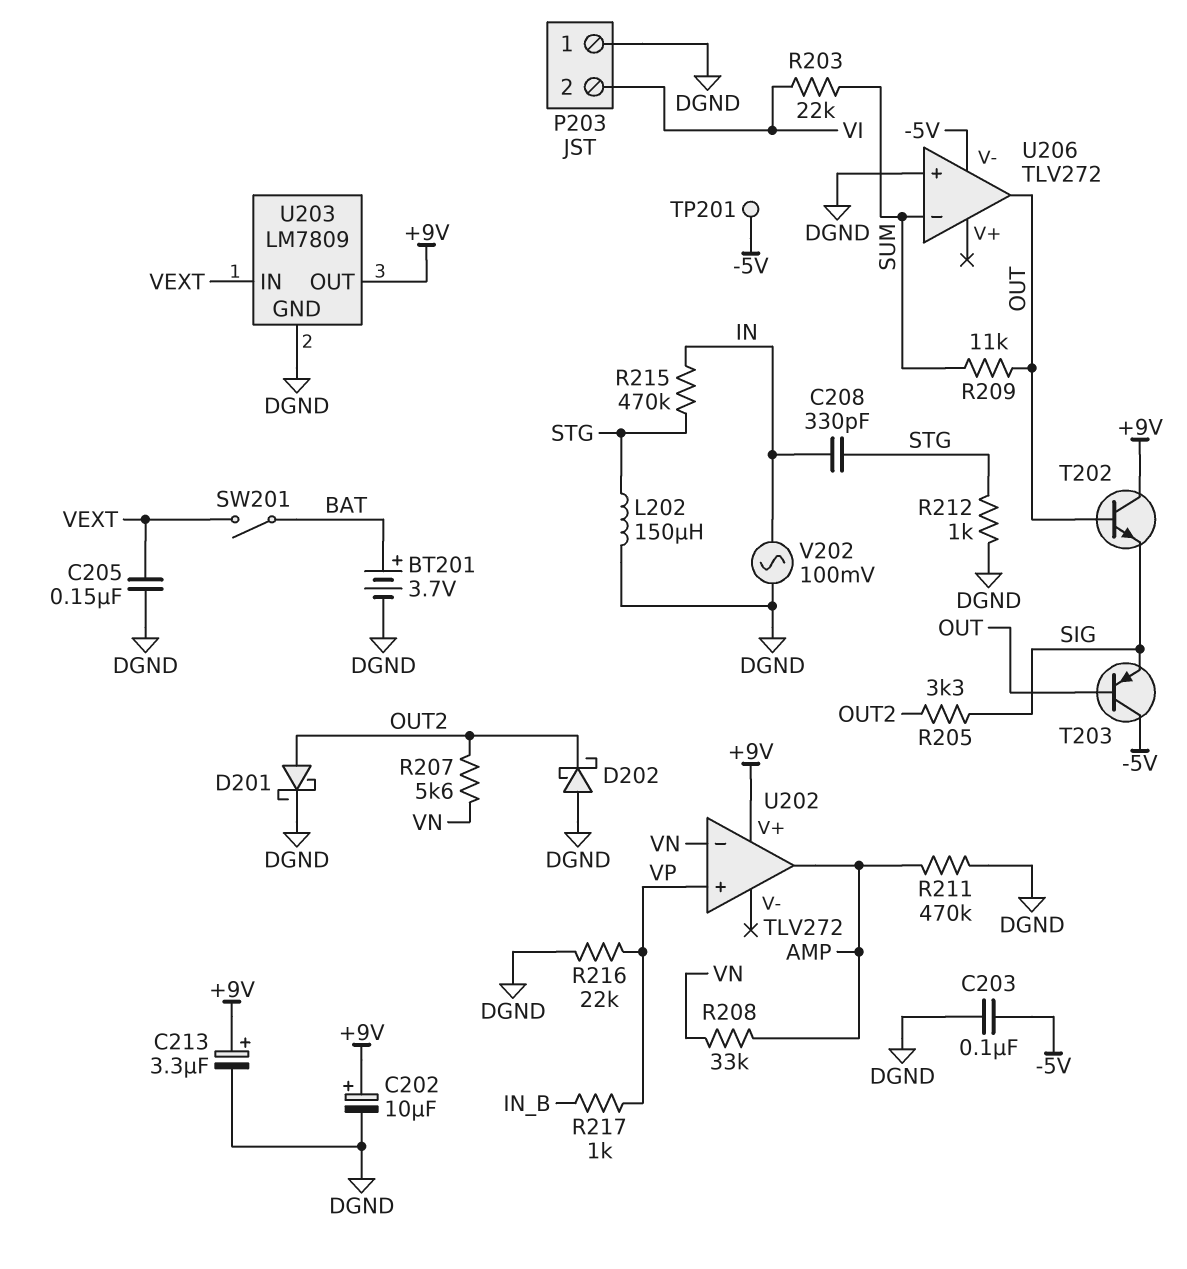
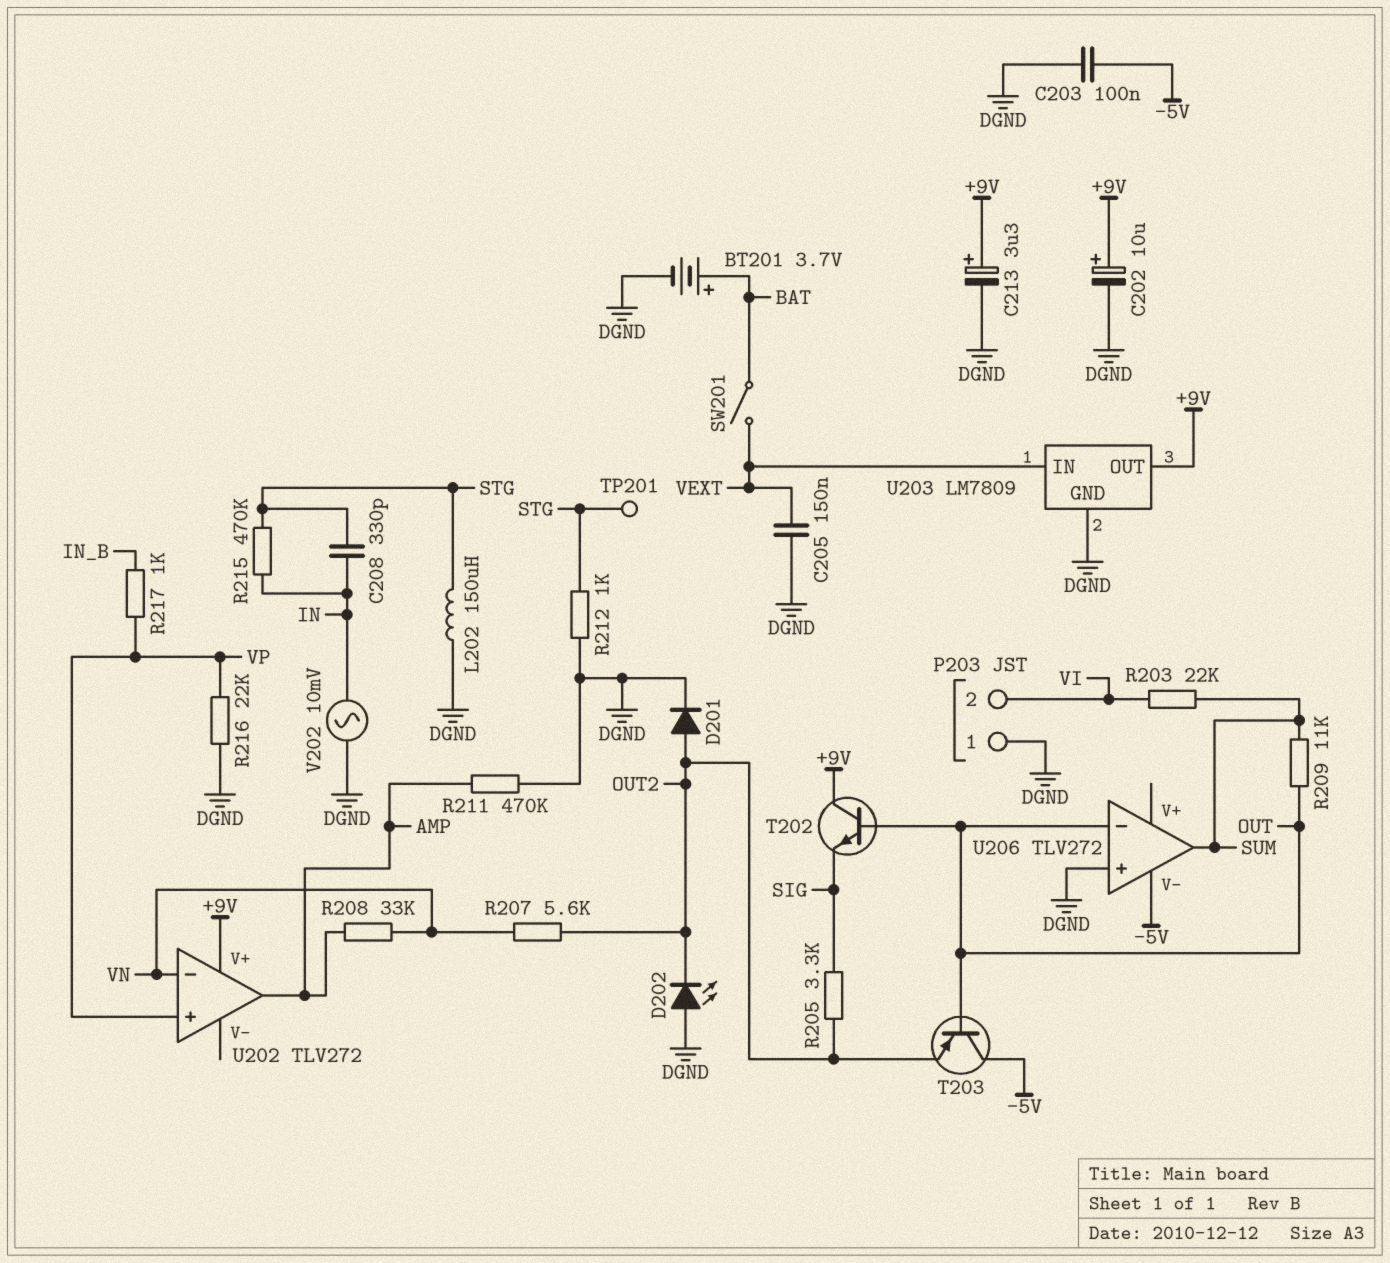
D201: schottky (A OUT2, K DGND) -> diode (A OUT2, K DGND)
D202: schottky (A DGND, K OUT2) -> LED (A DGND, K OUT2)
T203: PNP (B OUT, C -5V, E SIG) -> PNP (B OUT, C -5V, E OUT2)
TP201: test point (-5V) -> test point (STG)
U206 pin in-: SUM -> OUT
U206 pin out: OUT -> SUM
V202: AC 100mV (DGND, IN) -> AC 10mV (DGND, IN)

